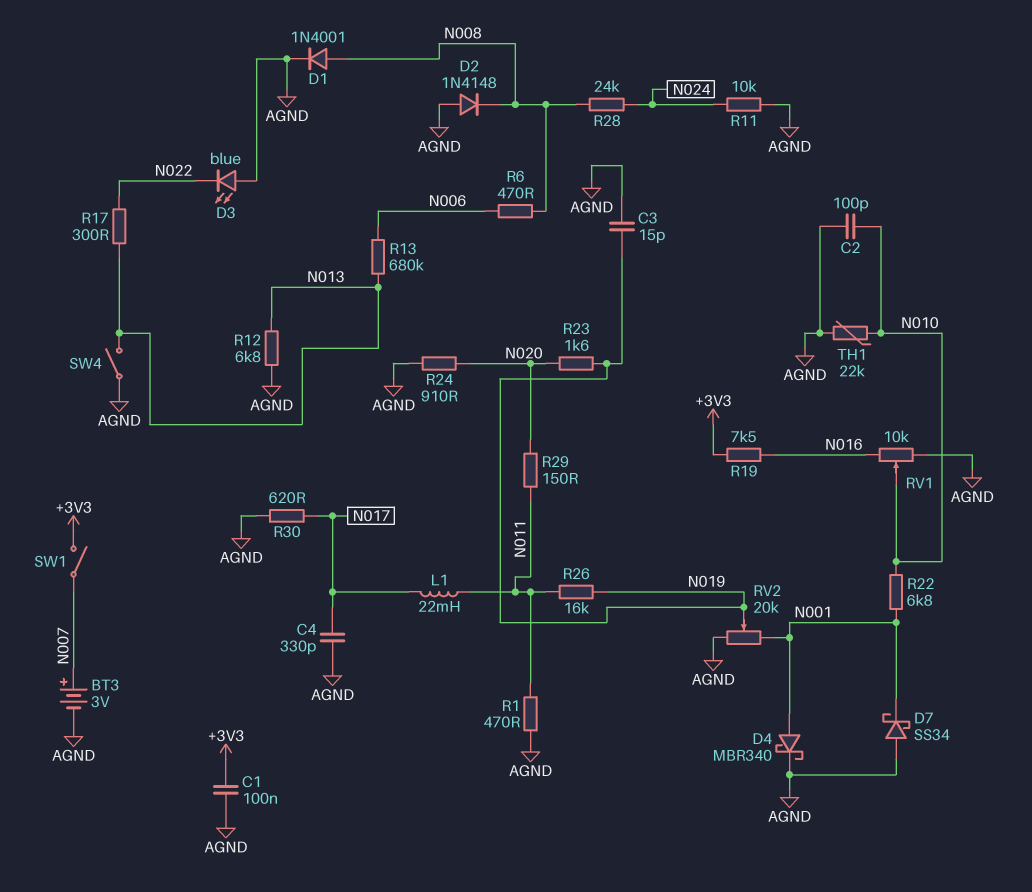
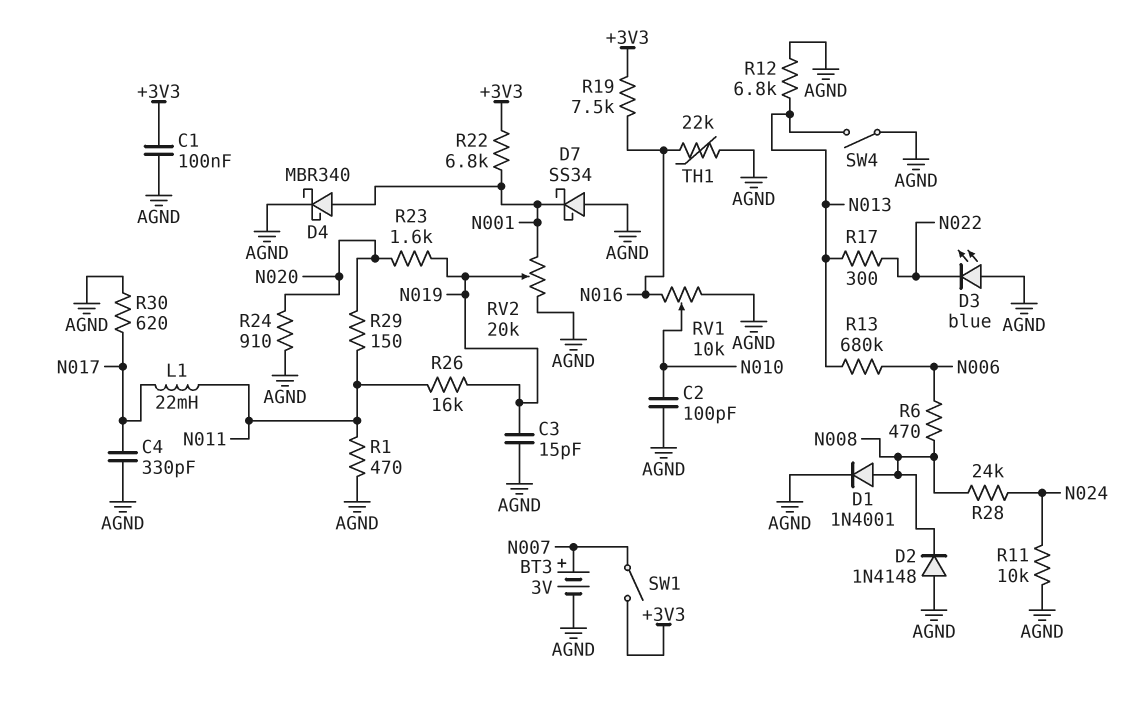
R22: 6.8k (N001, N010) -> 6.8k (+3V3, N001)
TH1: 22k (AGND, N010) -> 22k (AGND, N016)

